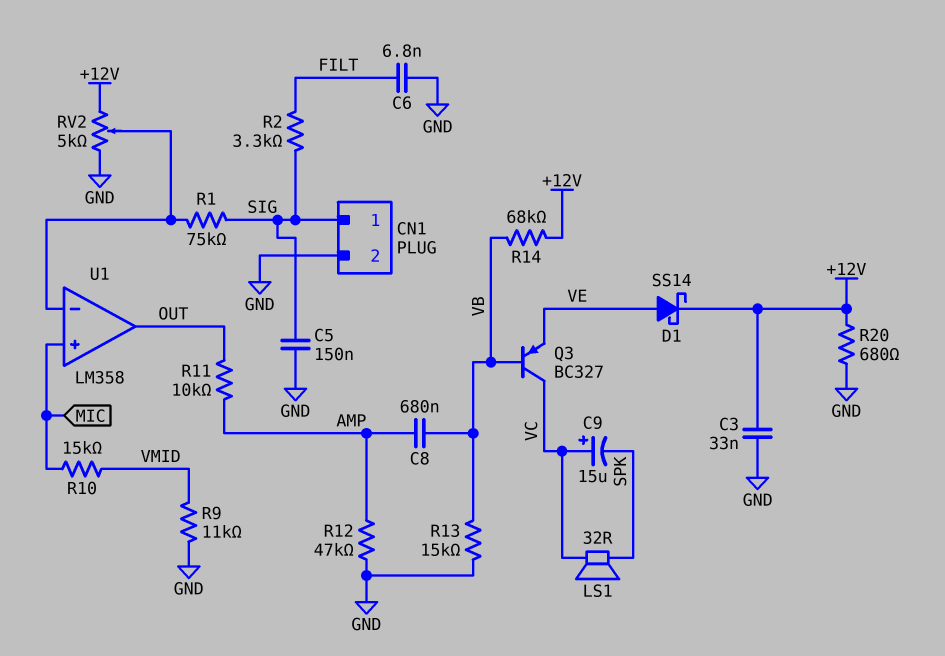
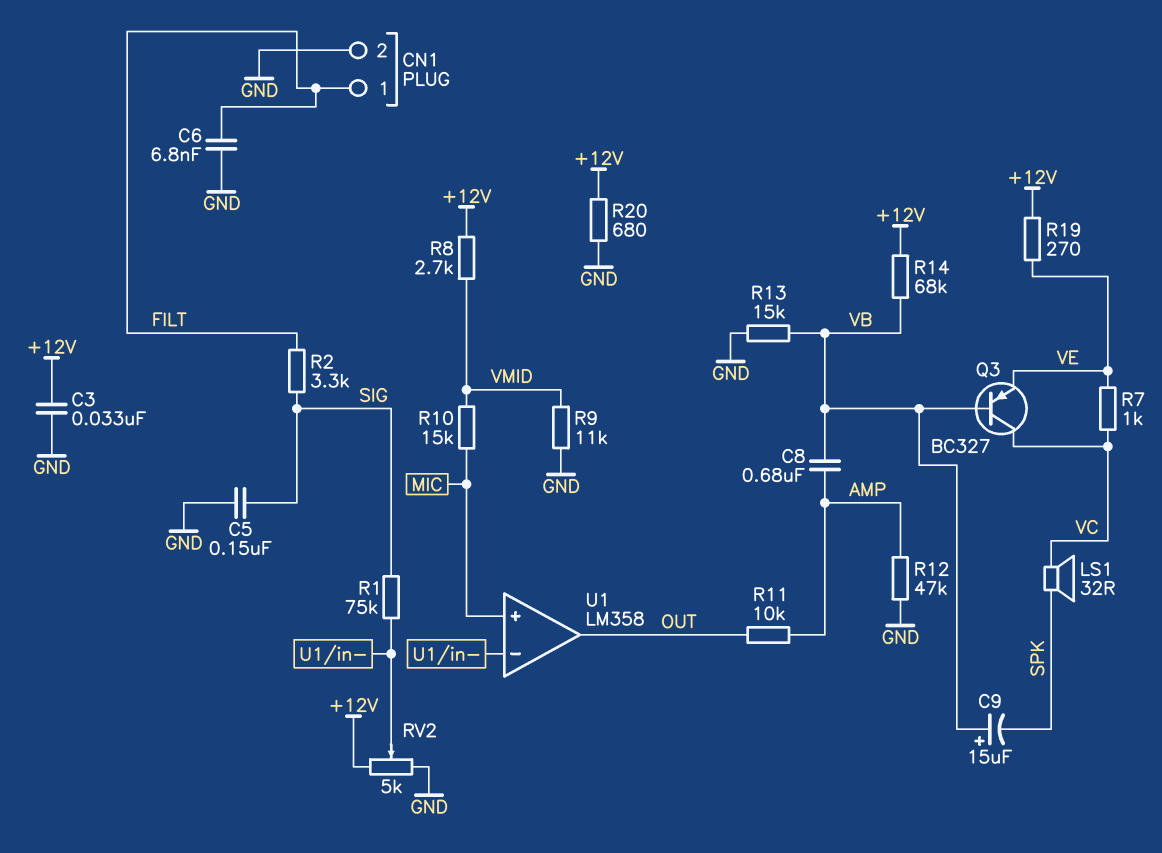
C9: 15uF (plus VC, minus SPK) -> 15uF (plus VB, minus SPK)
CN1 pin 1: SIG -> FILT
D1: schottky SS14 (A VE, K +12V) -> none
R7: none -> 1k (VC, VE)
R8: none -> 2.7k (+12V, VMID)
R19: none -> 270 (+12V, VE)

